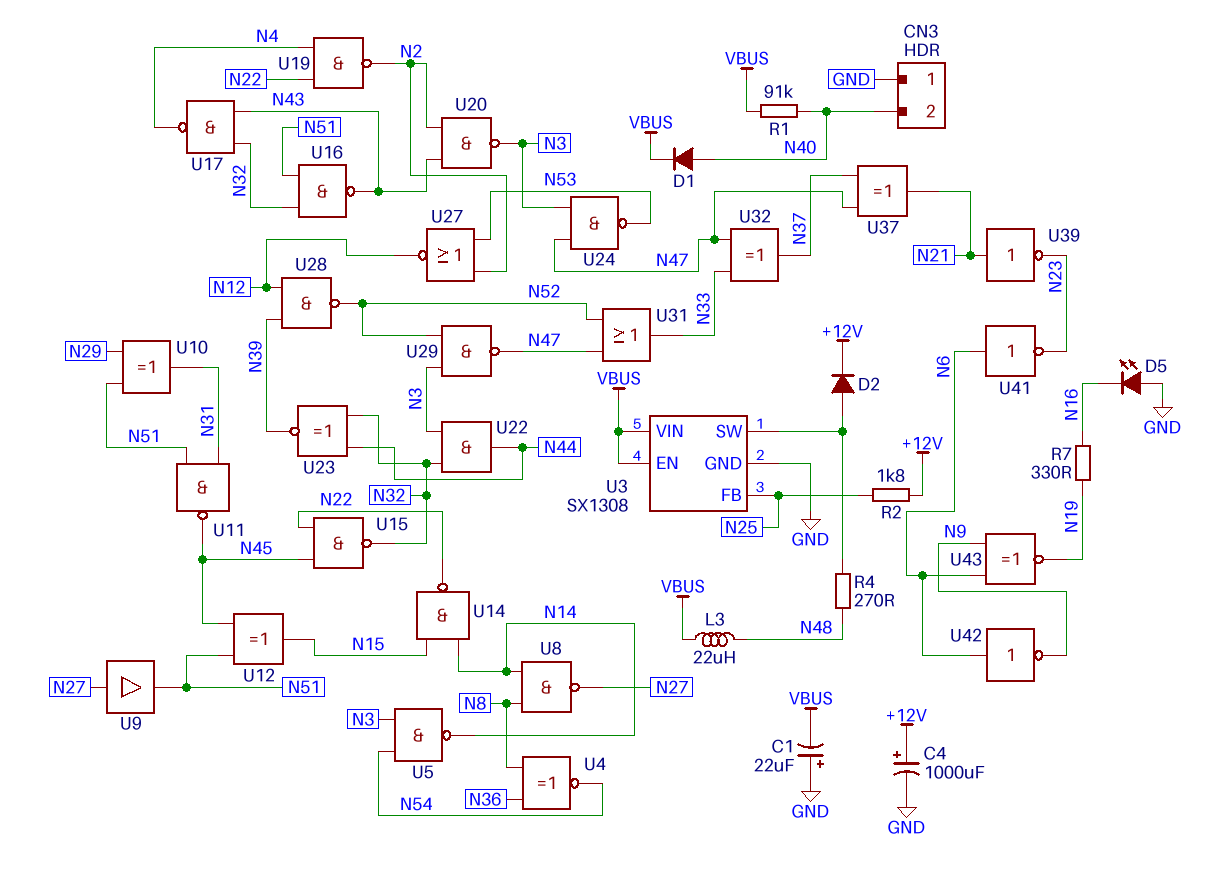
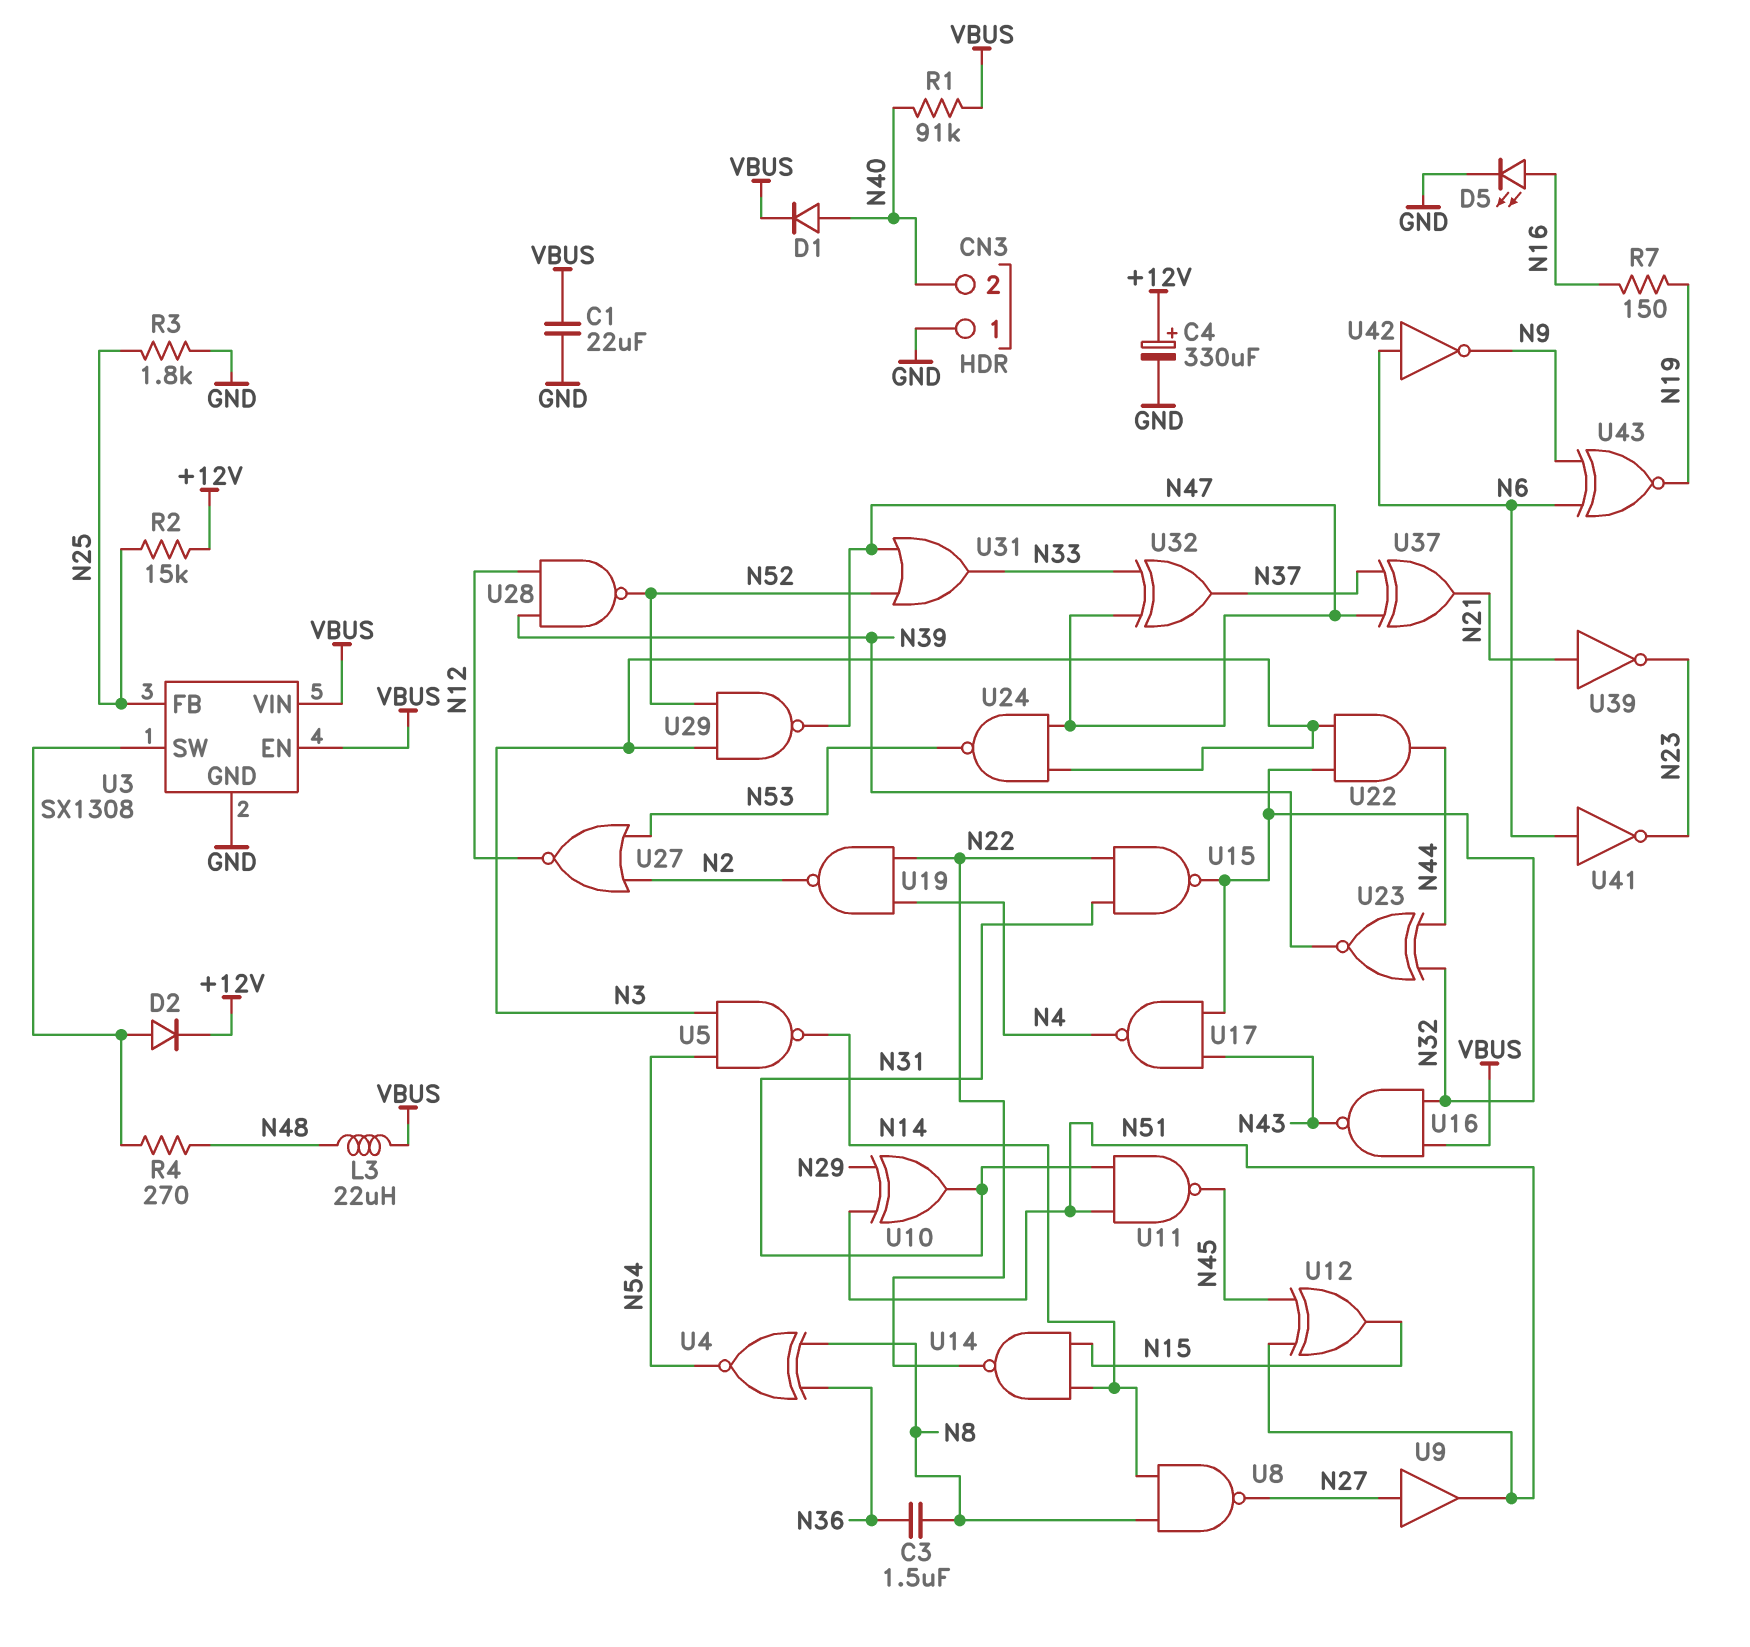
C1: 22uF (plus GND, minus VBUS) -> 22uF (GND, VBUS)
C3: none -> 1.5uF (N8, N36)
C4: 1000uF (plus +12V, minus GND) -> 330uF (plus +12V, minus GND)
D5: LED (A GND, K N16) -> LED (A N16, K GND)
R2: 1.8k (+12V, N25) -> 15k (+12V, N25)
R3: none -> 1.8k (GND, N25)
R7: 330 (N16, N19) -> 150 (N16, N19)
U15: NAND (in N22, in N45, out N32) -> NAND (in N22, in N31, out N32)
U16: NAND (in N32, in N51, out N43) -> NAND (in N32, in VBUS, out N43)
U20: NAND (in N2, in N43, out N3) -> none

